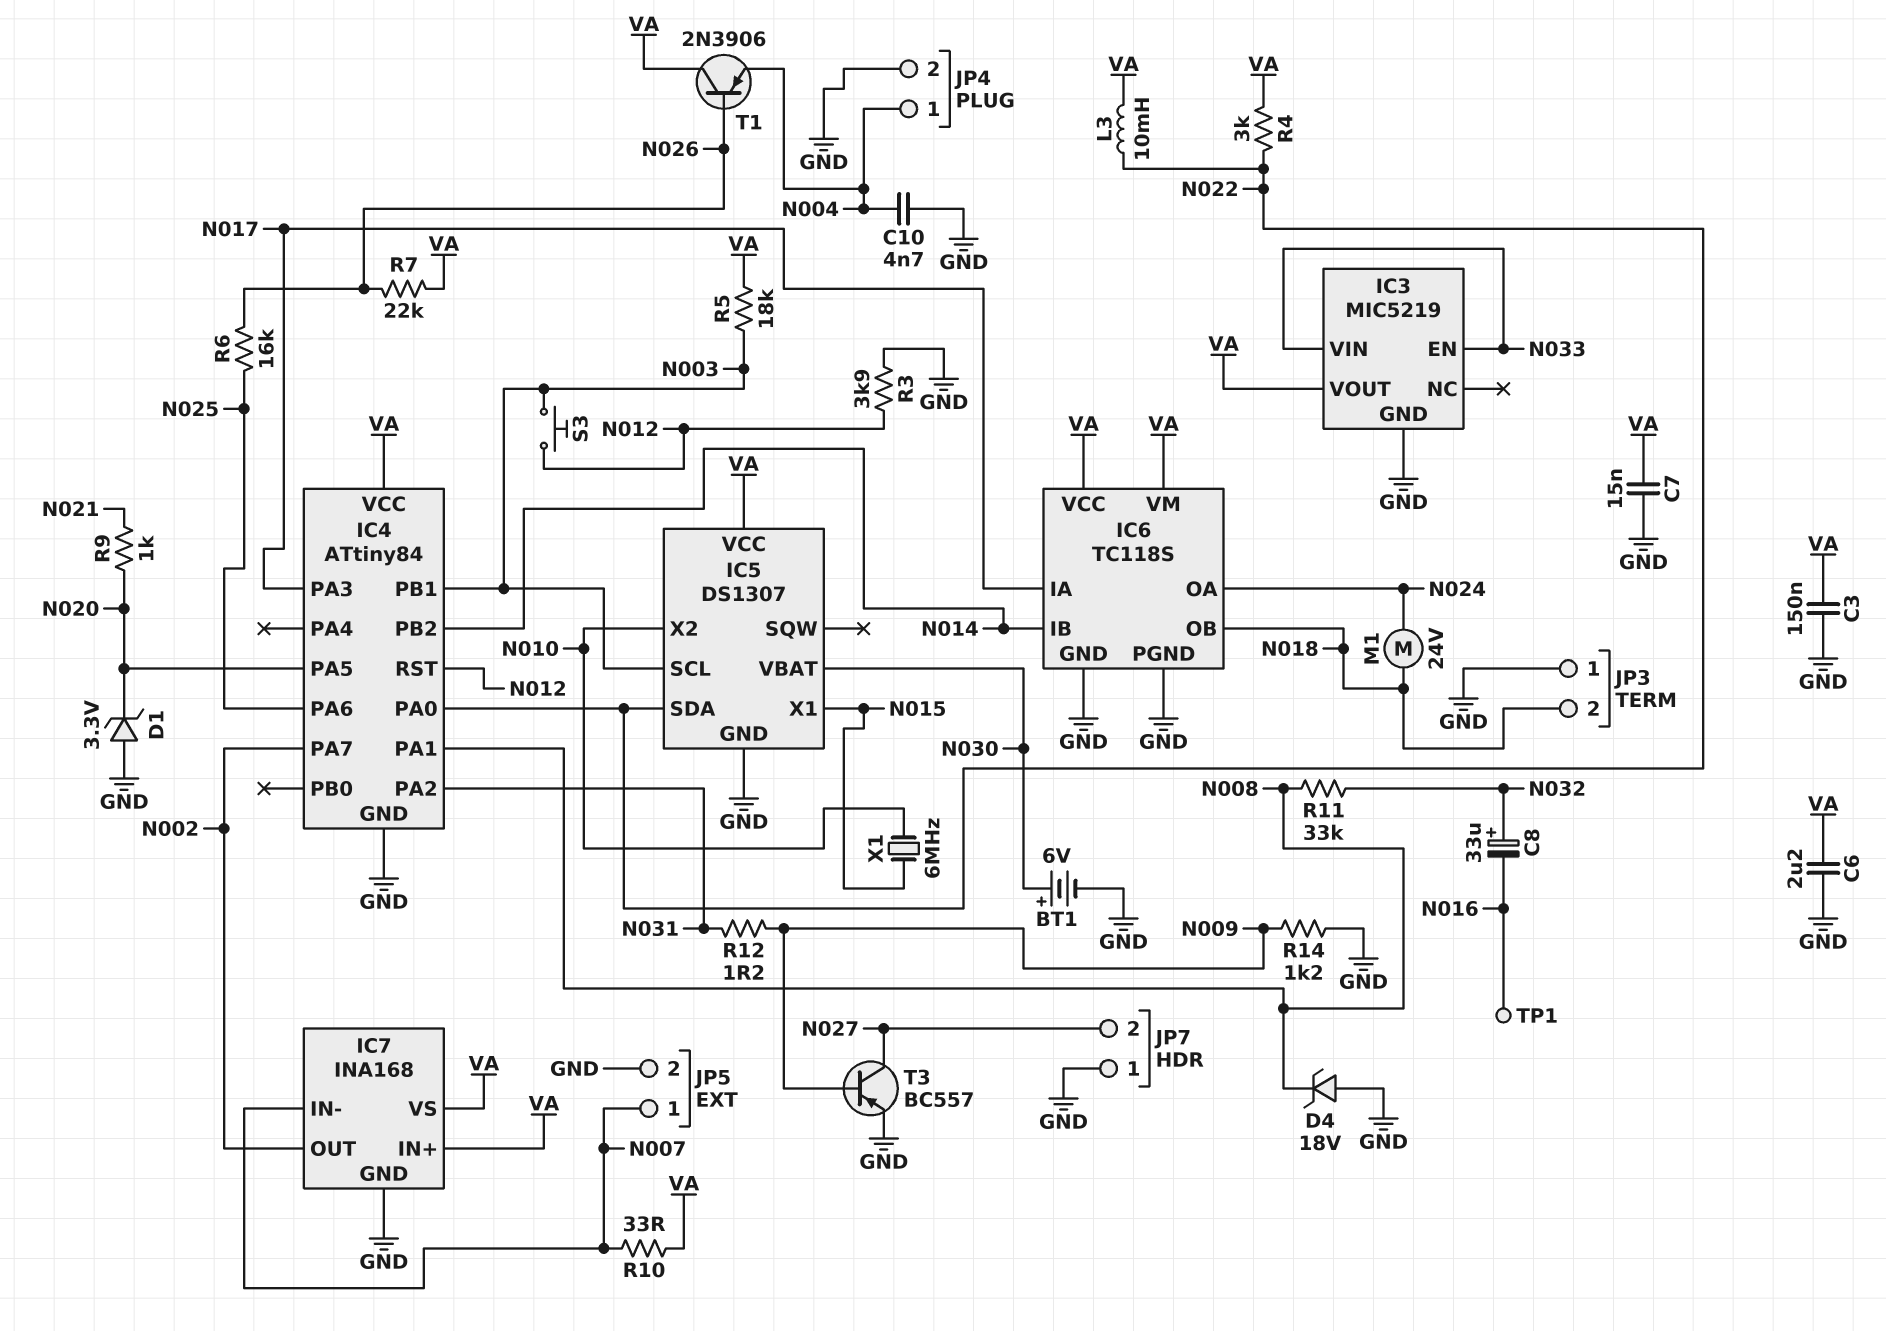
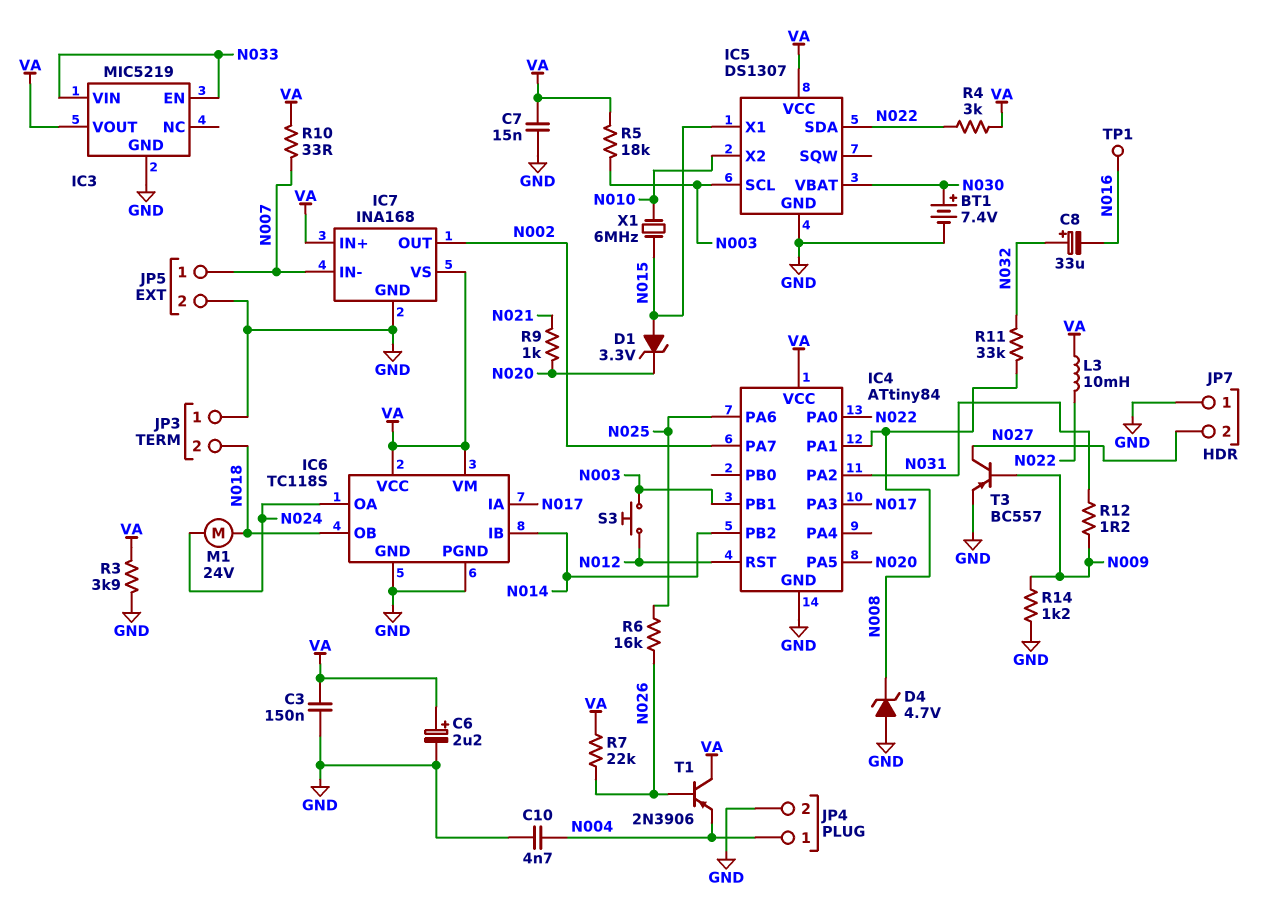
BT1: 6V (plus N030, minus GND) -> 7.4V (plus N030, minus GND)
C6: 2.2uF (GND, VA) -> 2.2uF (plus VA, minus GND)
D1: zener 3.3V (A GND, K N020) -> zener 3.3V (A N015, K N020)
D4: zener 18V (A GND, K N008) -> zener 4.7V (A GND, K N008)
R3: 3.9k (GND, N012) -> 3.9k (GND, VA)

